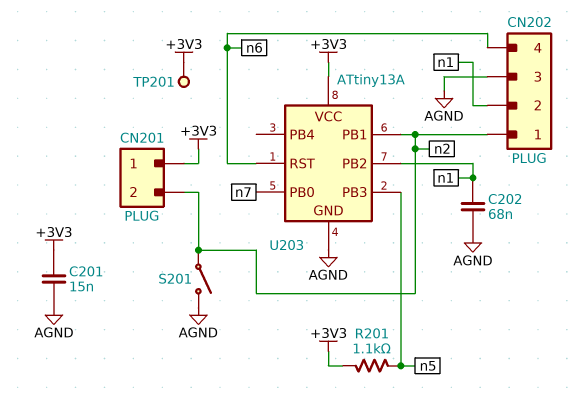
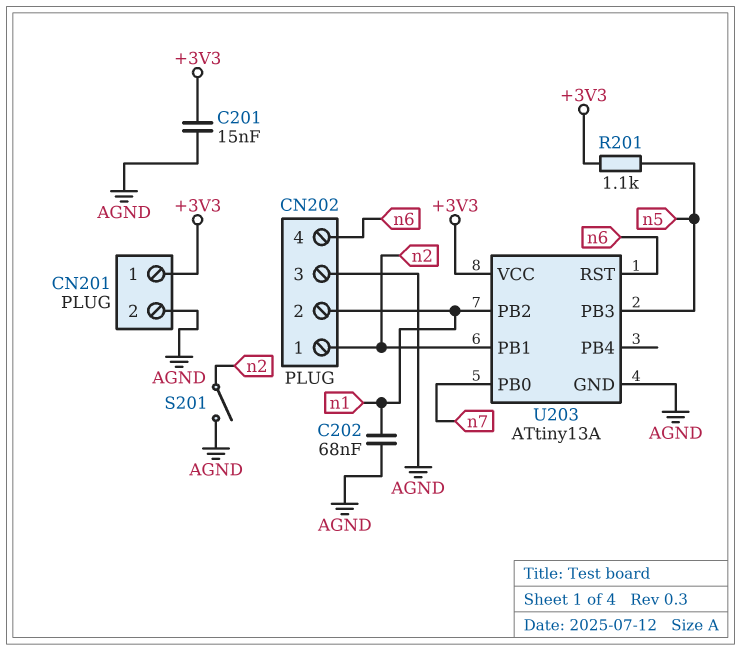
CN201 pin 2: n2 -> AGND
TP201: test point (+3V3) -> none

